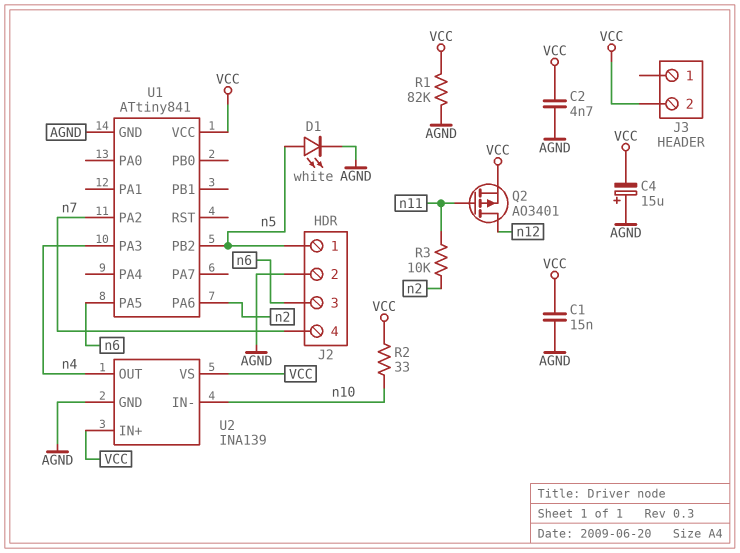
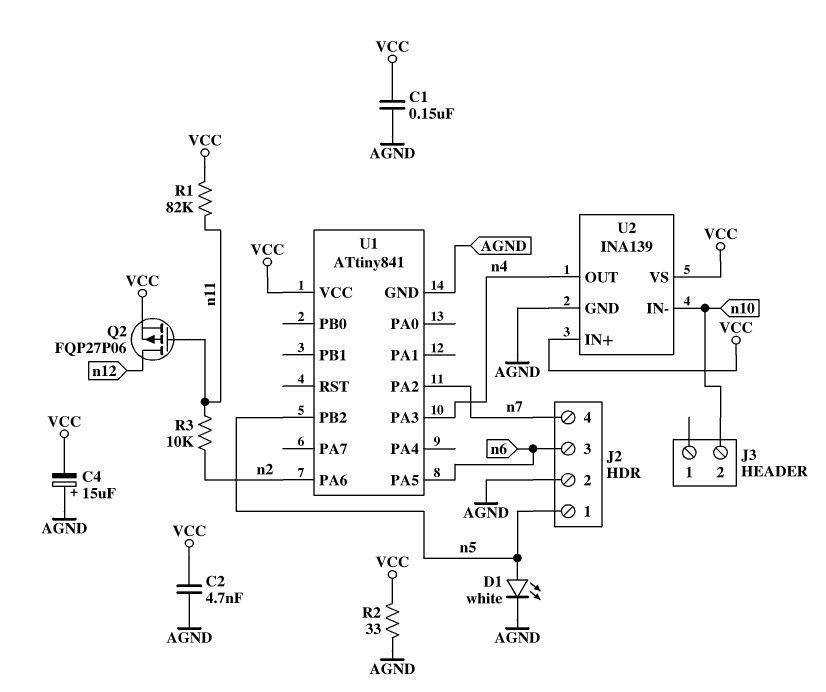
C1: 15nF (AGND, VCC) -> 150nF (AGND, VCC)
J3 pin 2: VCC -> n10
Q2: PMOS AO3401 (G n11, D n12, S VCC) -> PMOS FQP27P06 (G n11, D n12, S VCC)
R1: 82k (AGND, VCC) -> 82k (VCC, n11)
R2: 33 (VCC, n10) -> 33 (AGND, VCC)

